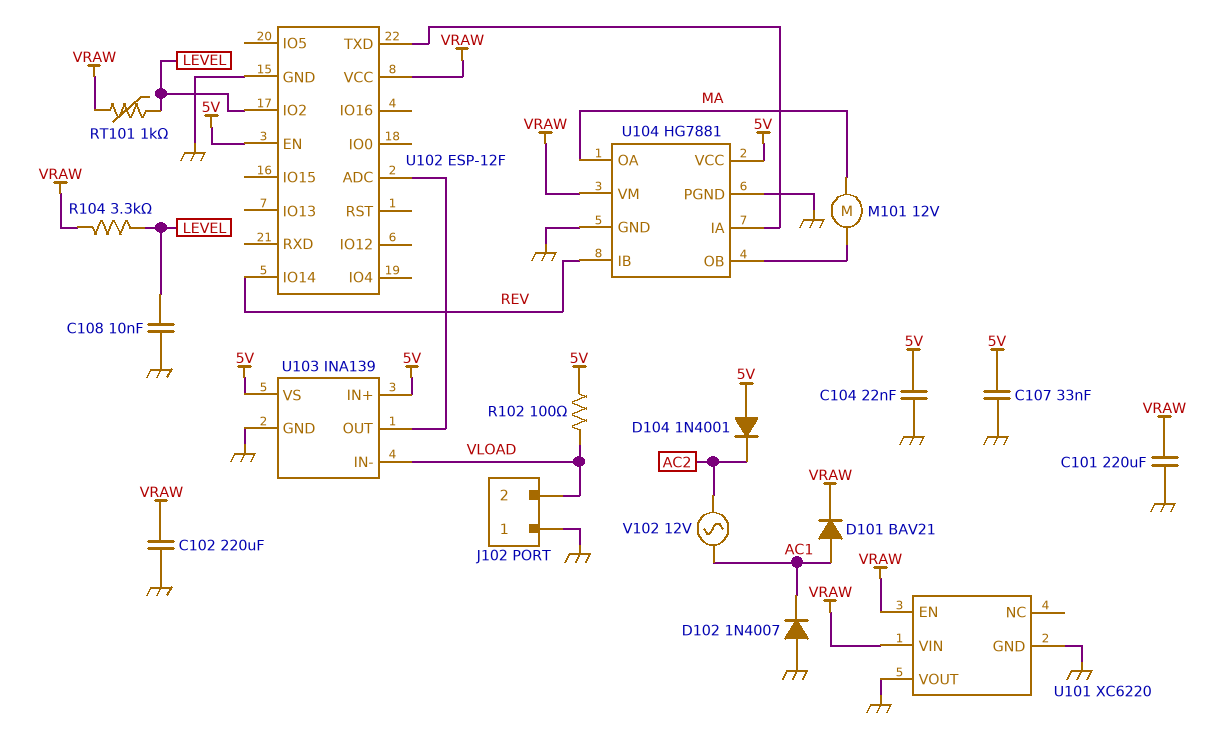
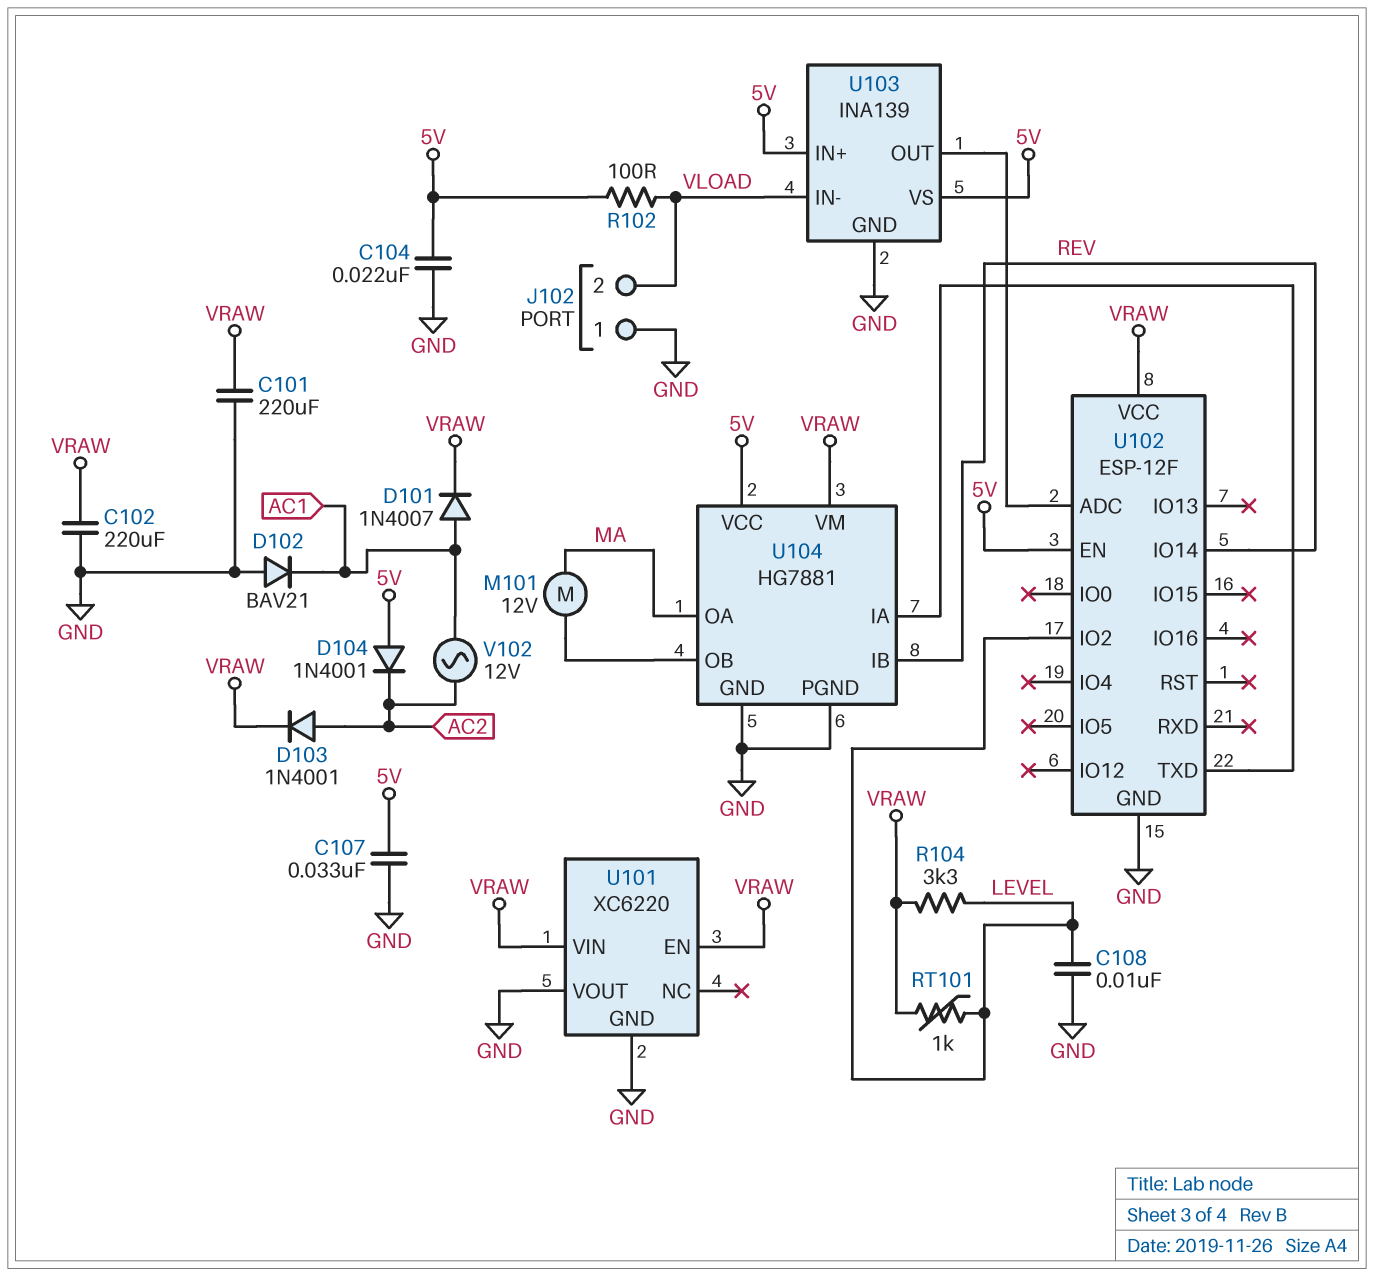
D101: diode BAV21 (A AC1, K VRAW) -> diode 1N4007 (A AC1, K VRAW)
D102: diode 1N4007 (A GND, K AC1) -> diode BAV21 (A GND, K AC1)
D103: none -> diode 1N4001 (A AC2, K VRAW)

